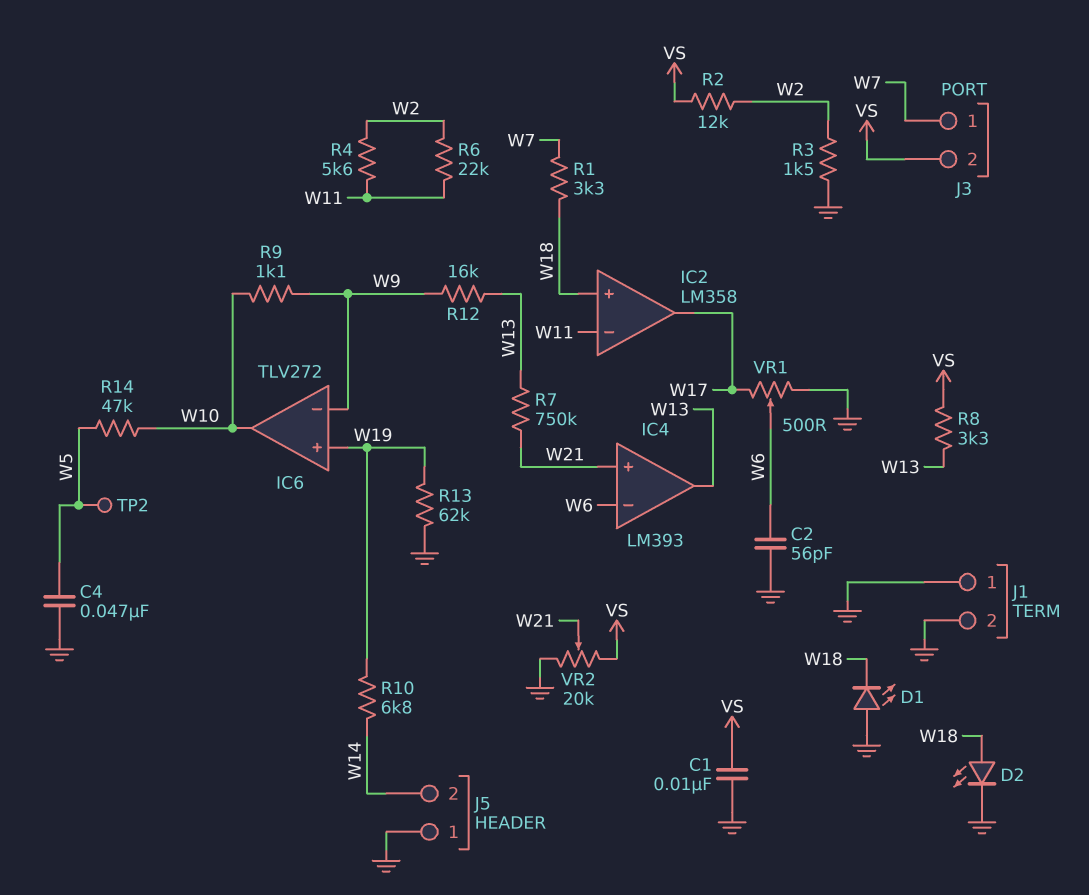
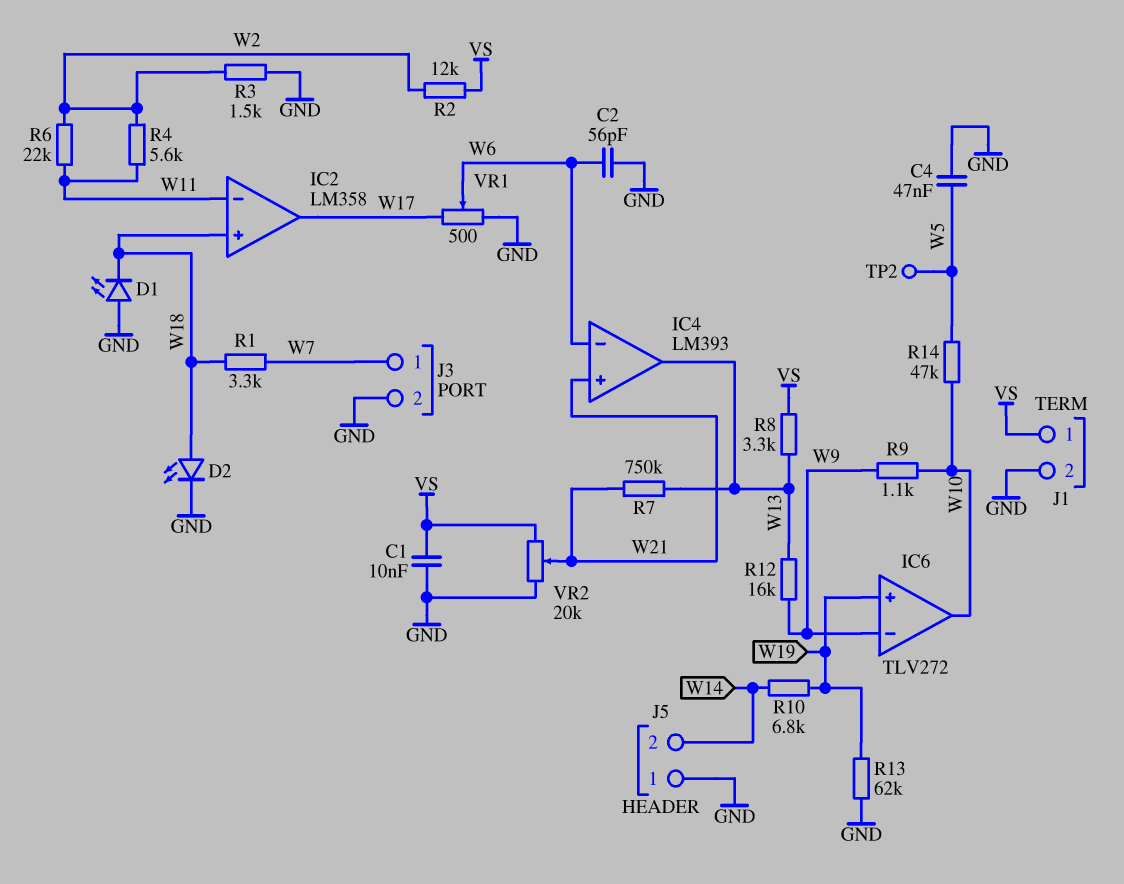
J1 pin 1: GND -> VS
J3 pin 2: VS -> GND

